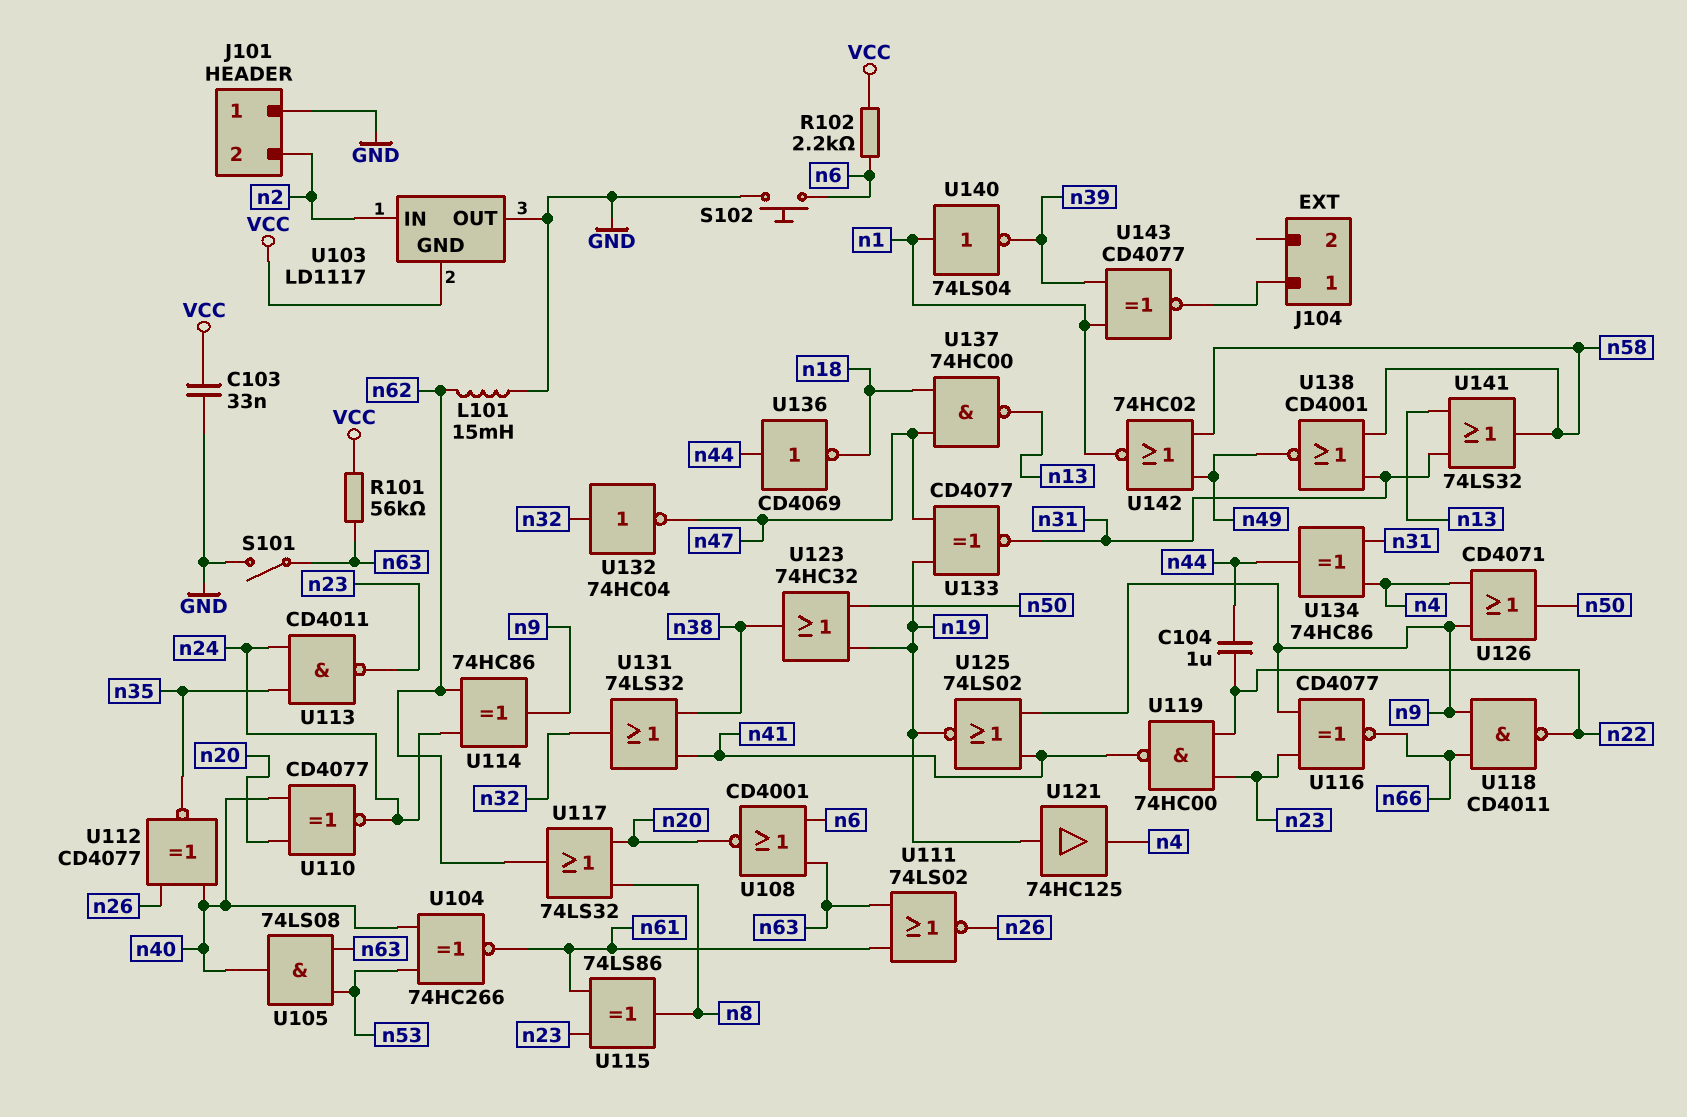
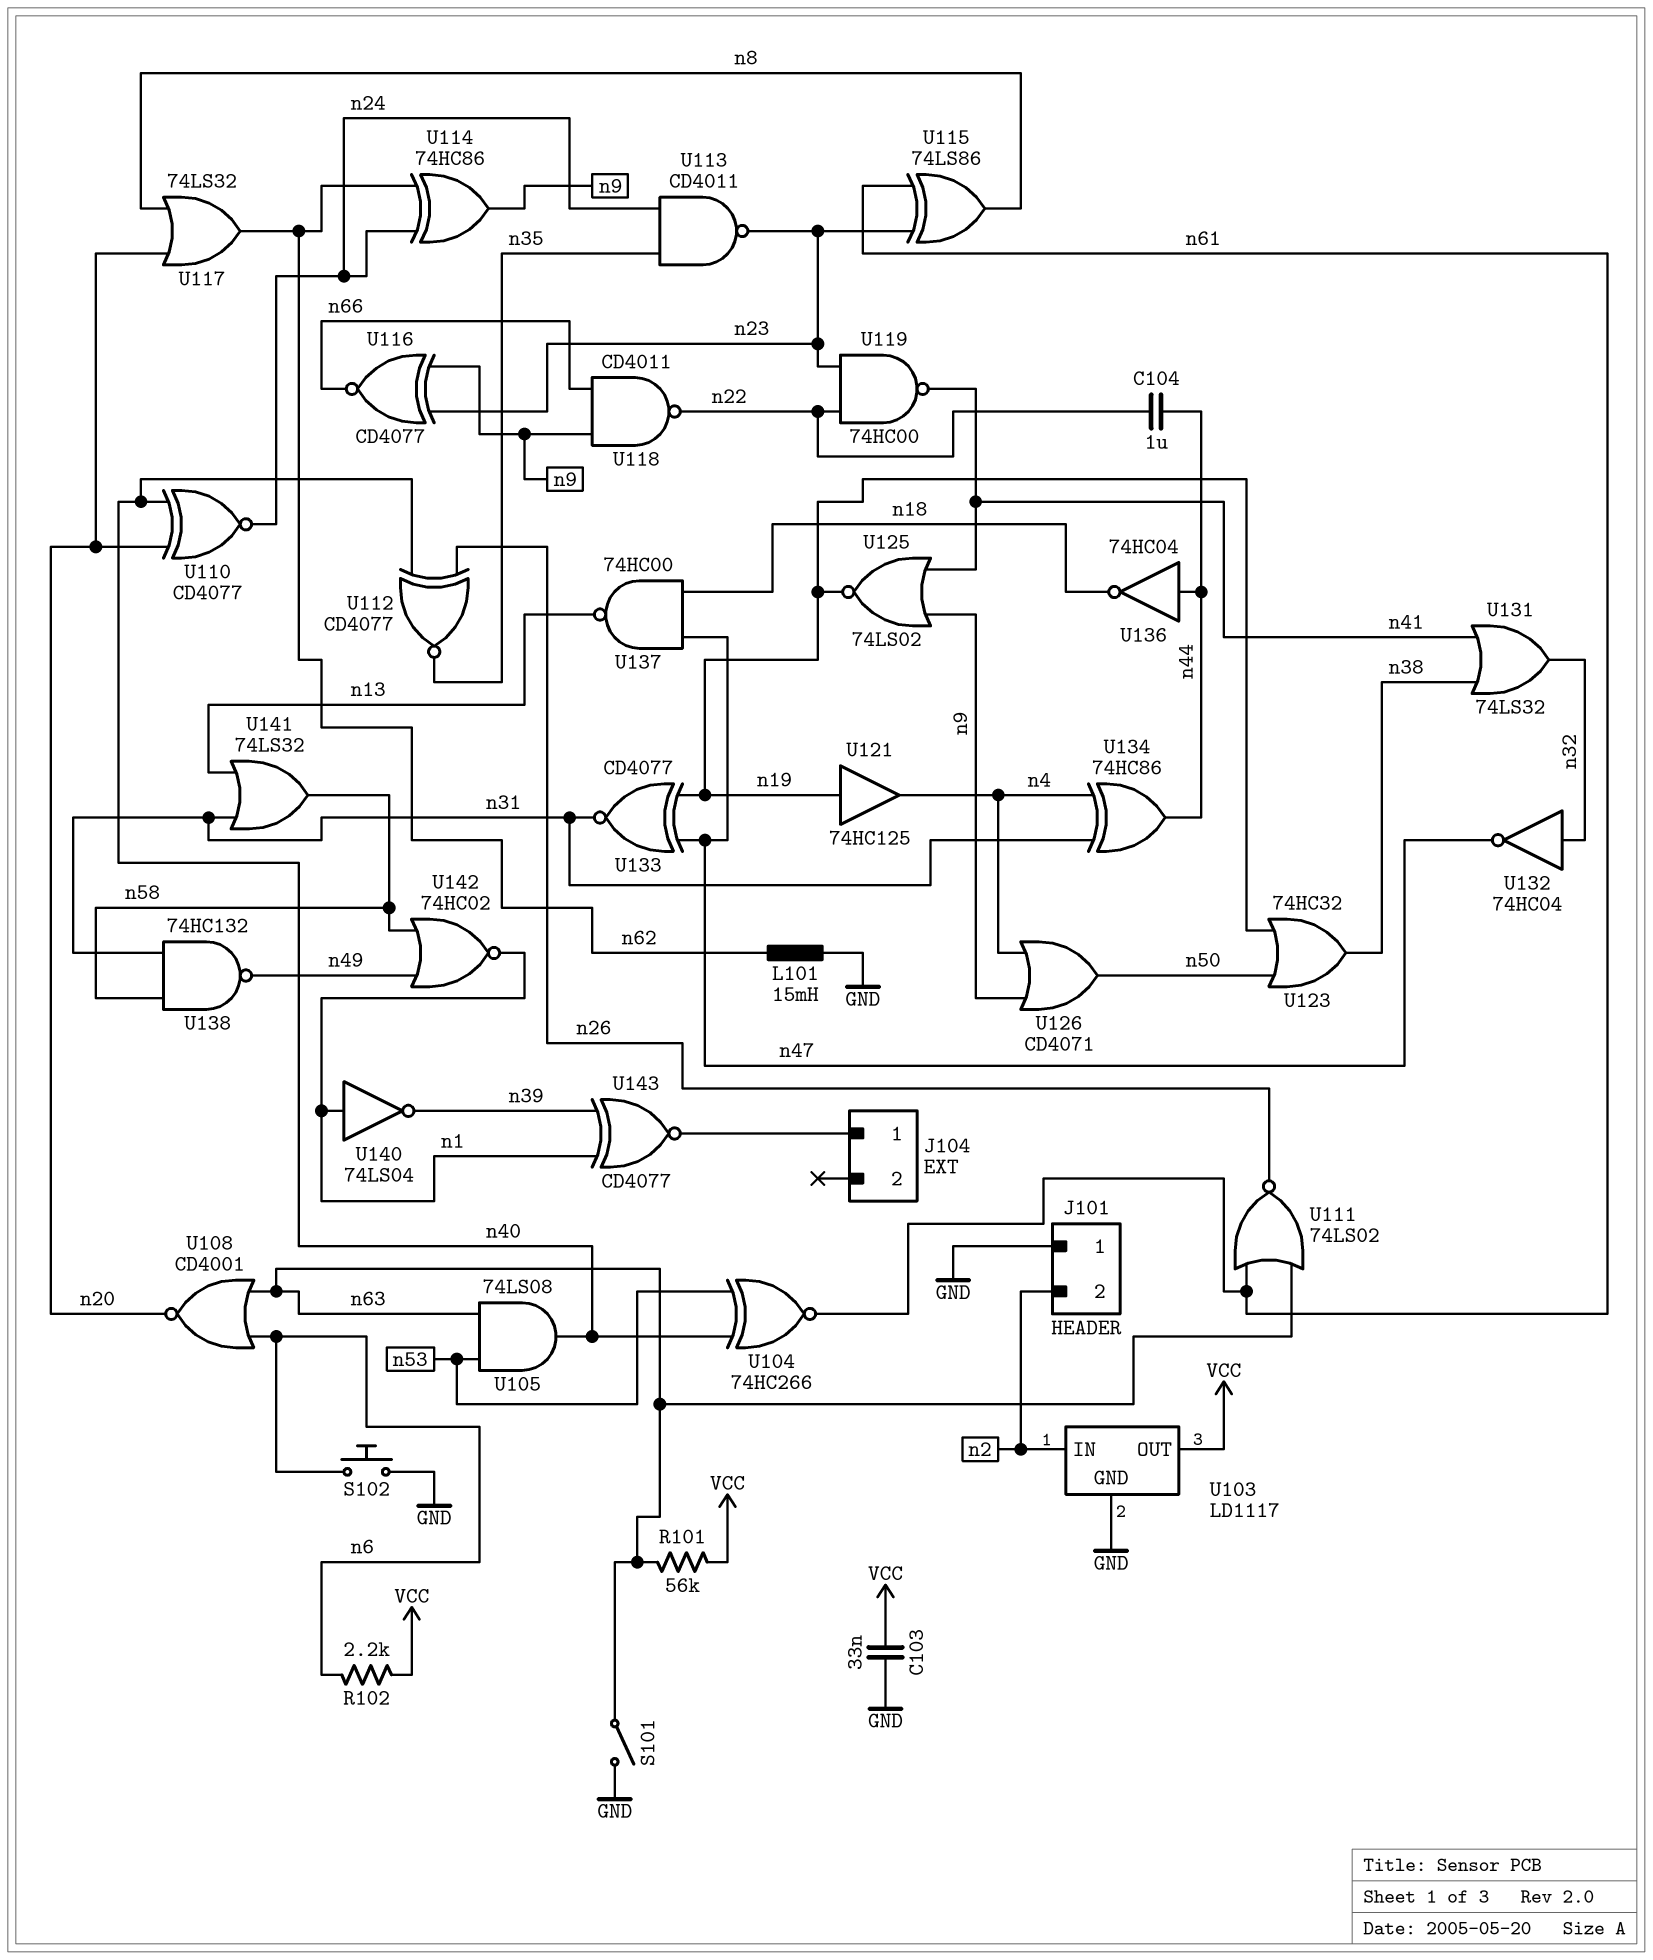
U103 pin GND: VCC -> GND
U103 pin OUT: GND -> VCC
U136: NOT CD4069 (in n44, out n18) -> NOT 74HC04 (in n44, out n18)
U138: NOR CD4001 (in n31, in n58, out n49) -> NAND 74HC132 (in n31, in n58, out n49)

